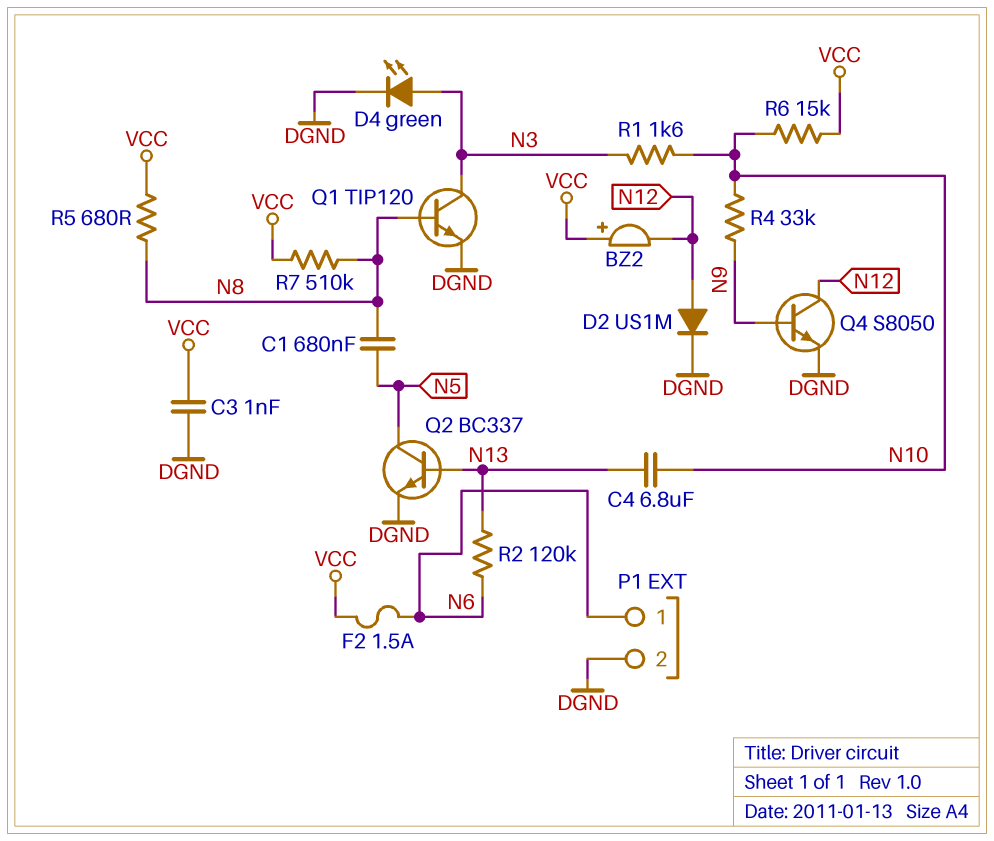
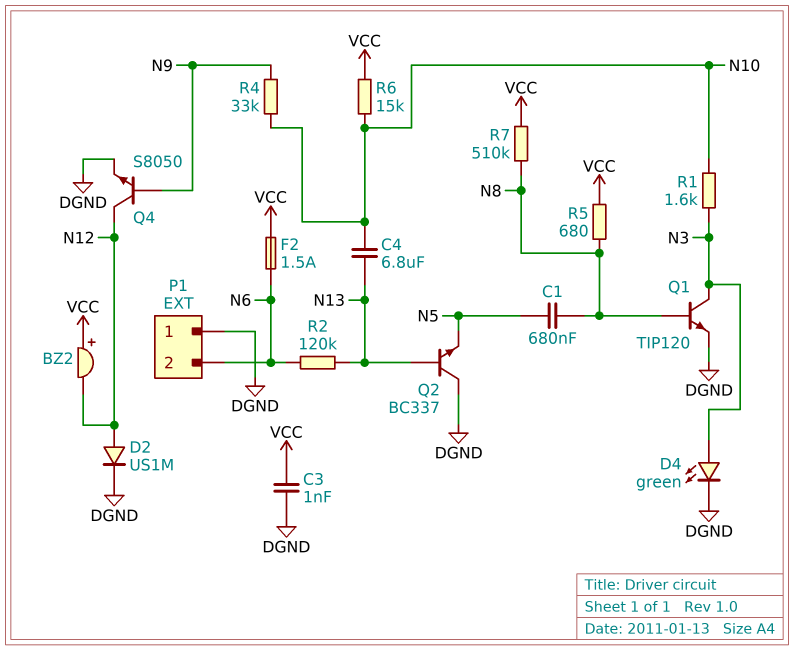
P1 pin 1: N6 -> DGND
P1 pin 2: DGND -> N6
Q2: NPN BC337 (B N13, C N5, E DGND) -> NPN BC337 (B N13, C DGND, E N5)

